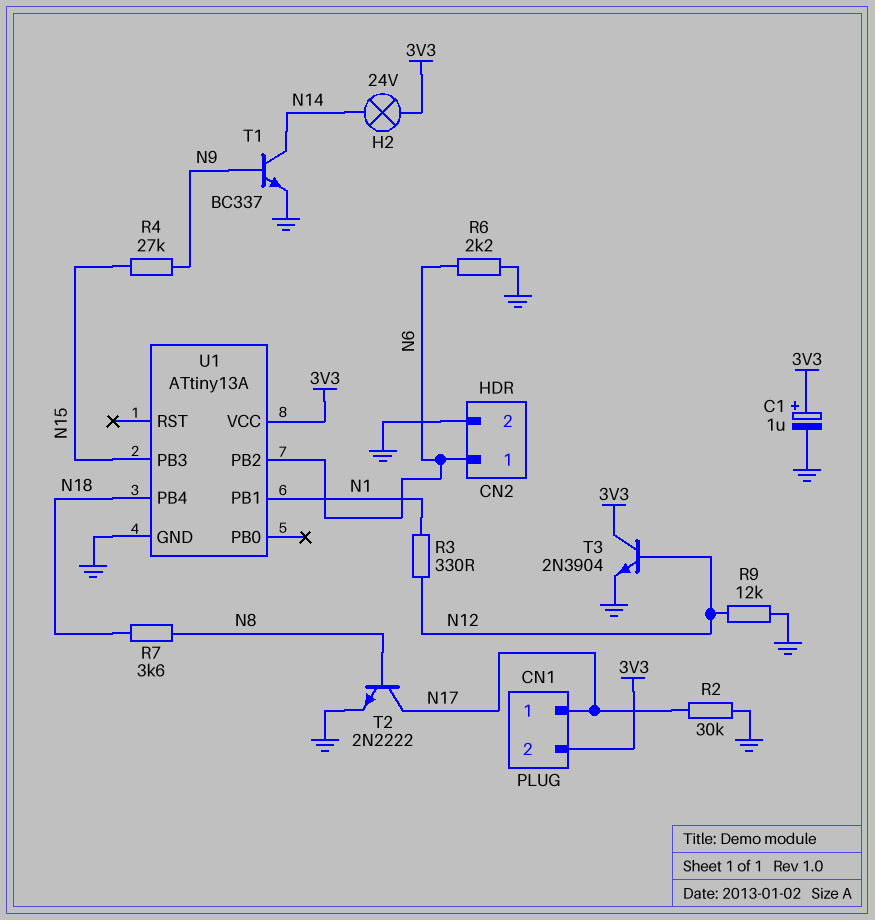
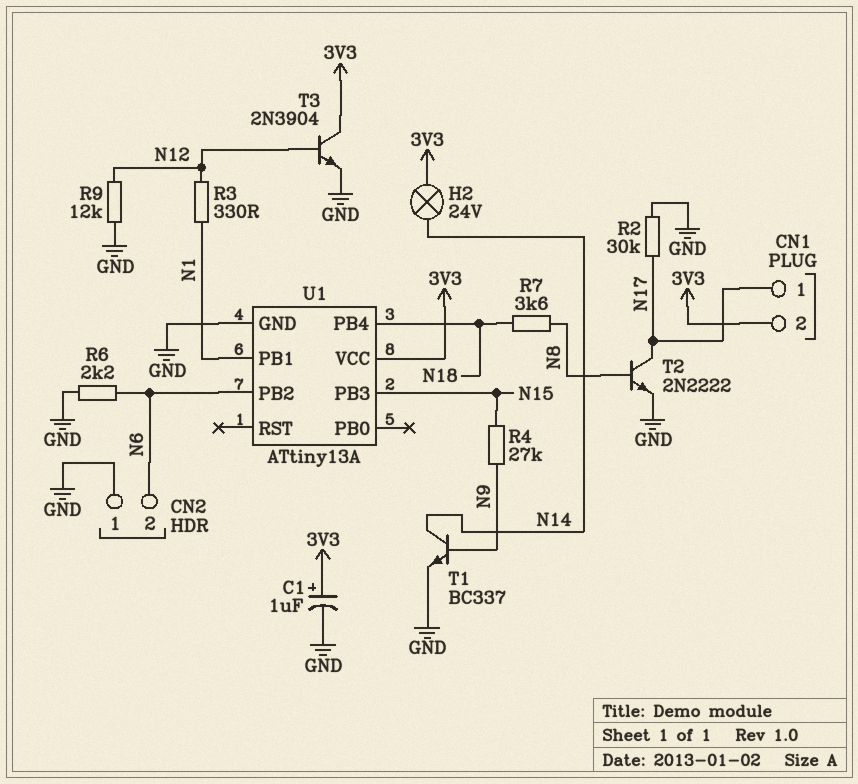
CN2 pin 1: N6 -> GND
CN2 pin 2: GND -> N6

